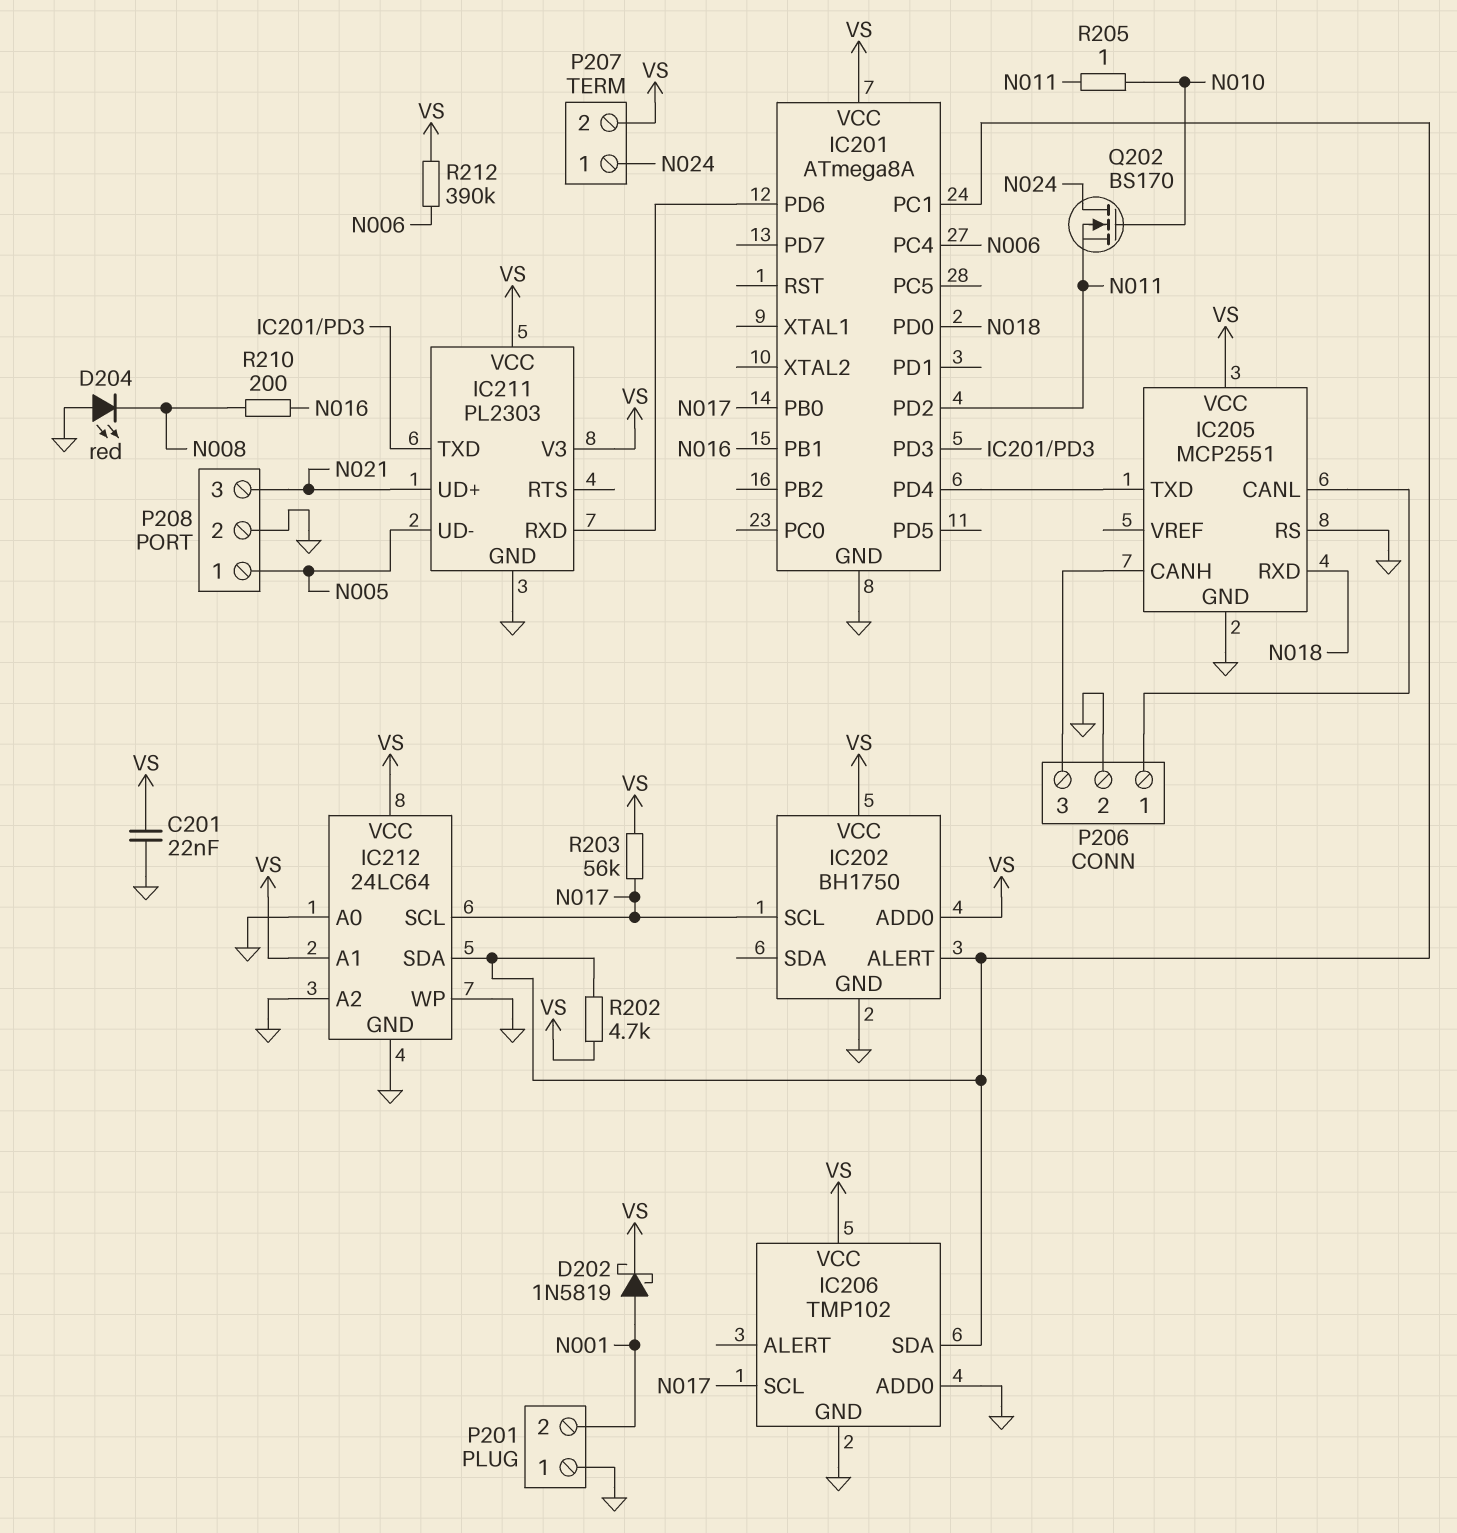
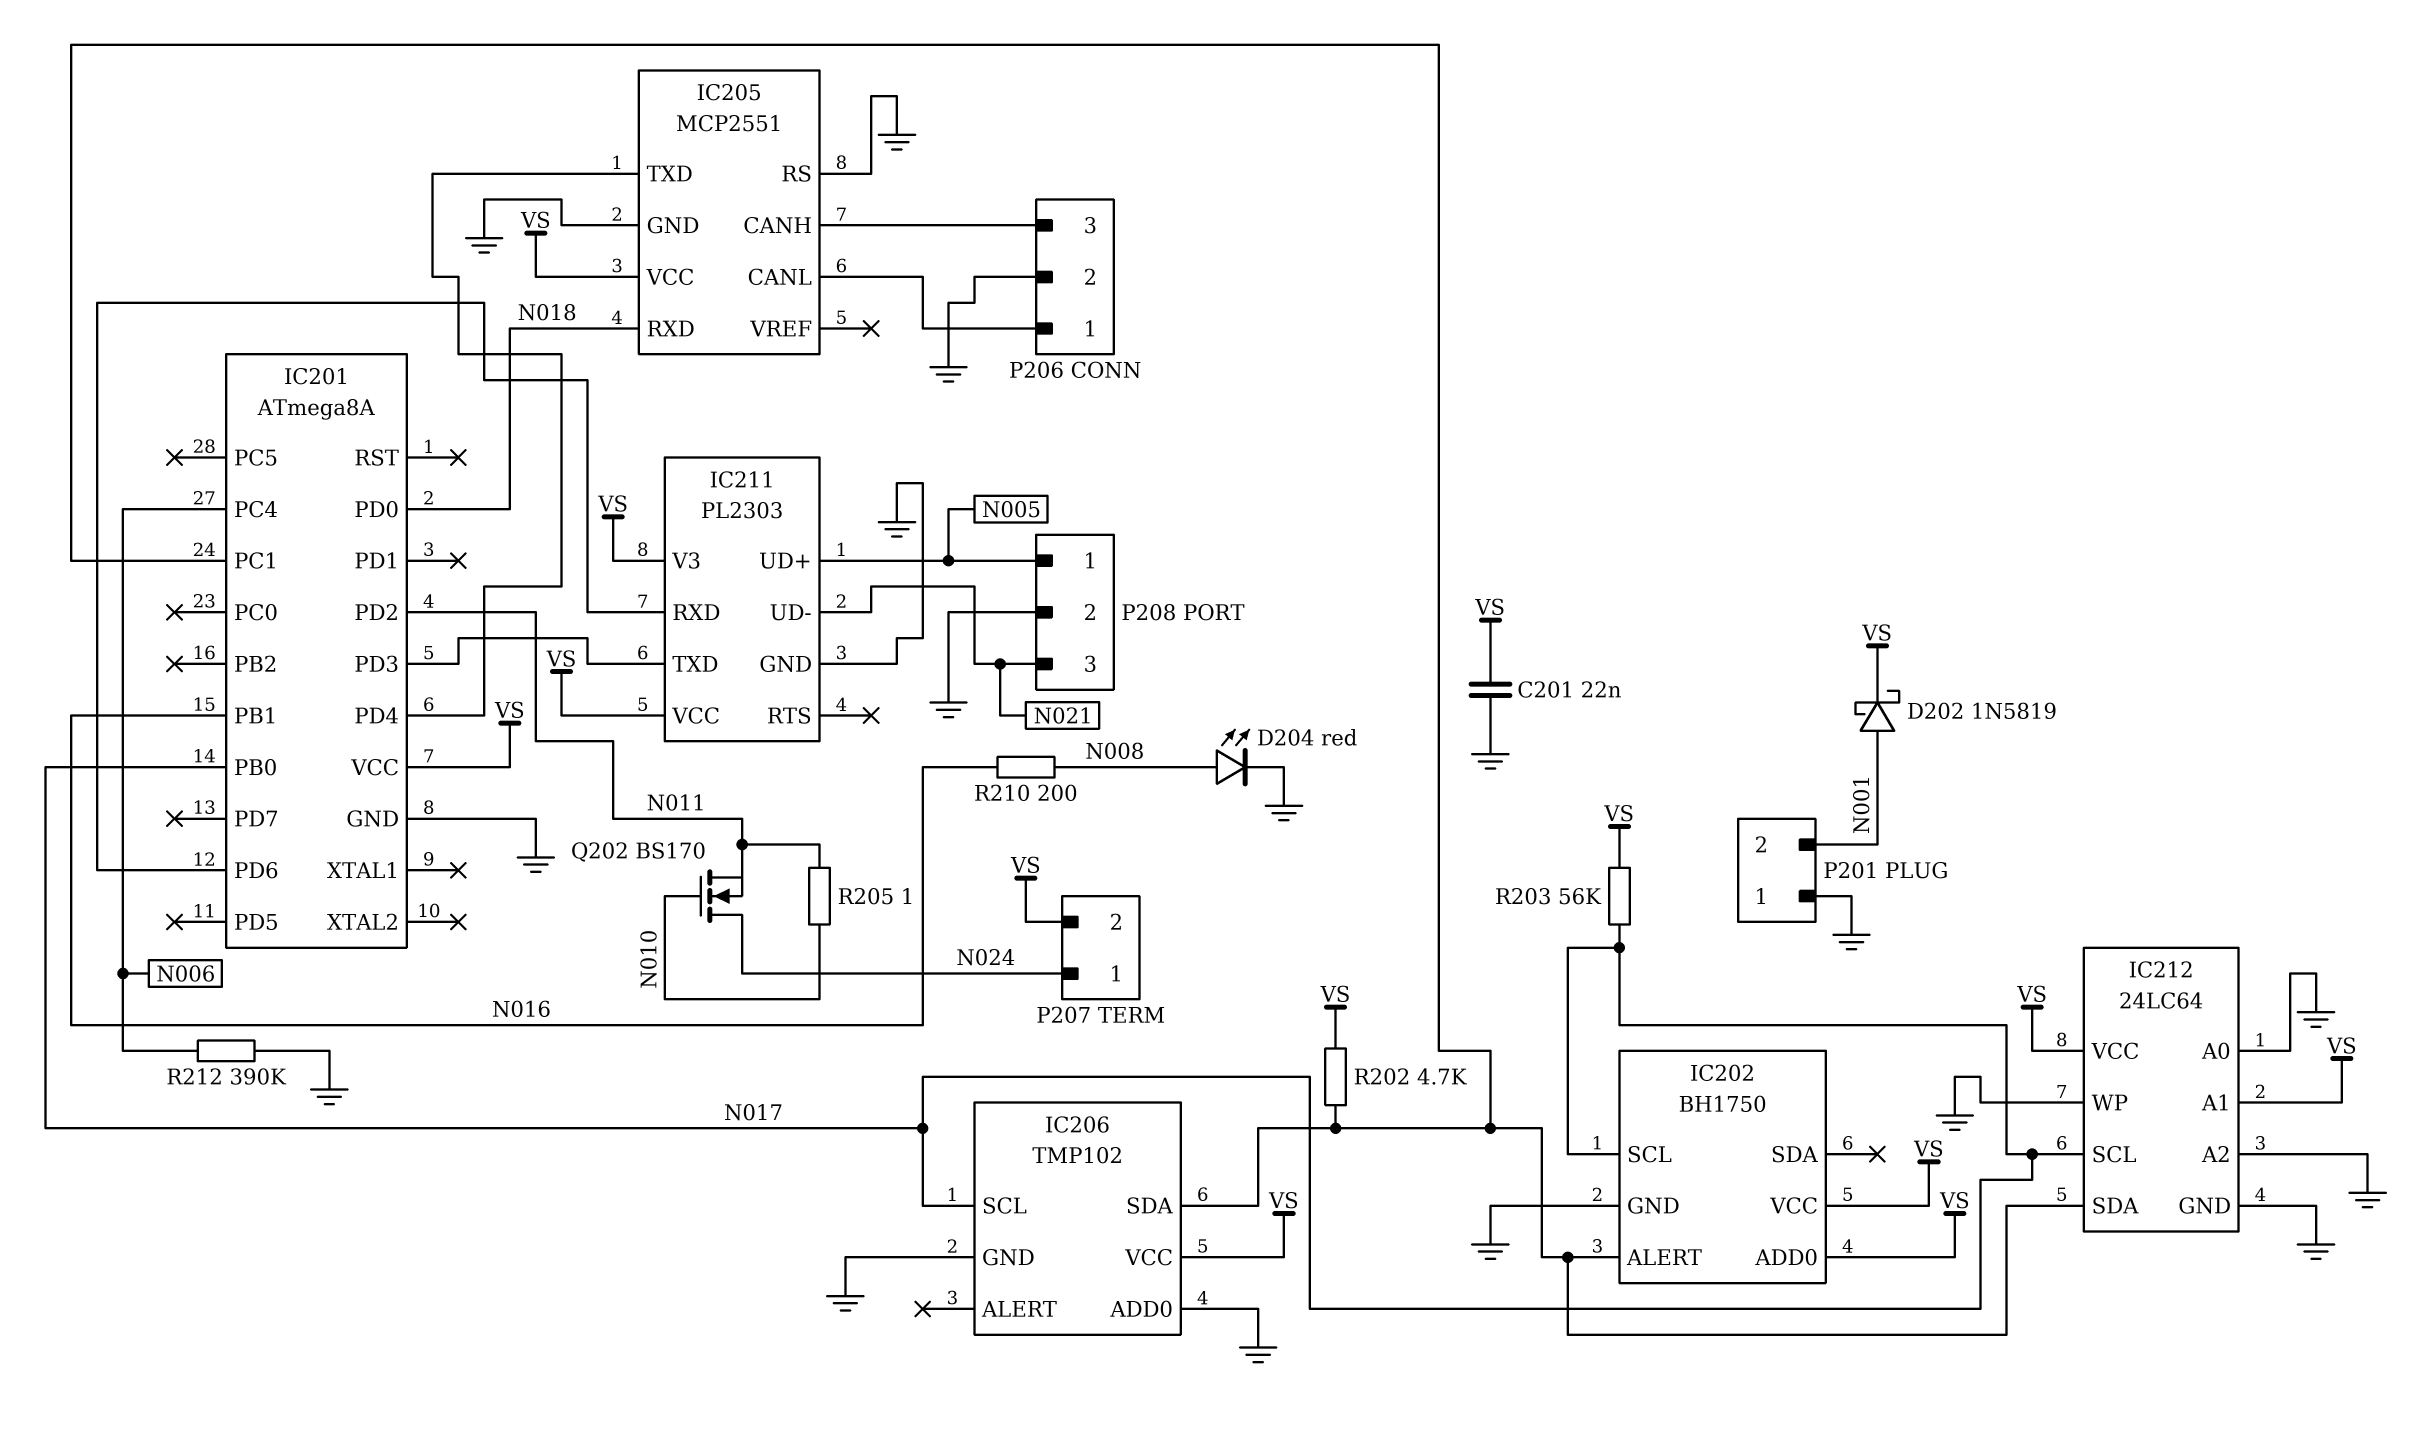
D204: LED red (A GND, K N008) -> LED red (A N008, K GND)
IC211 pin UD+: N021 -> N005
IC211 pin UD-: N005 -> N021
R212: 390k (N006, VS) -> 390k (GND, N006)

